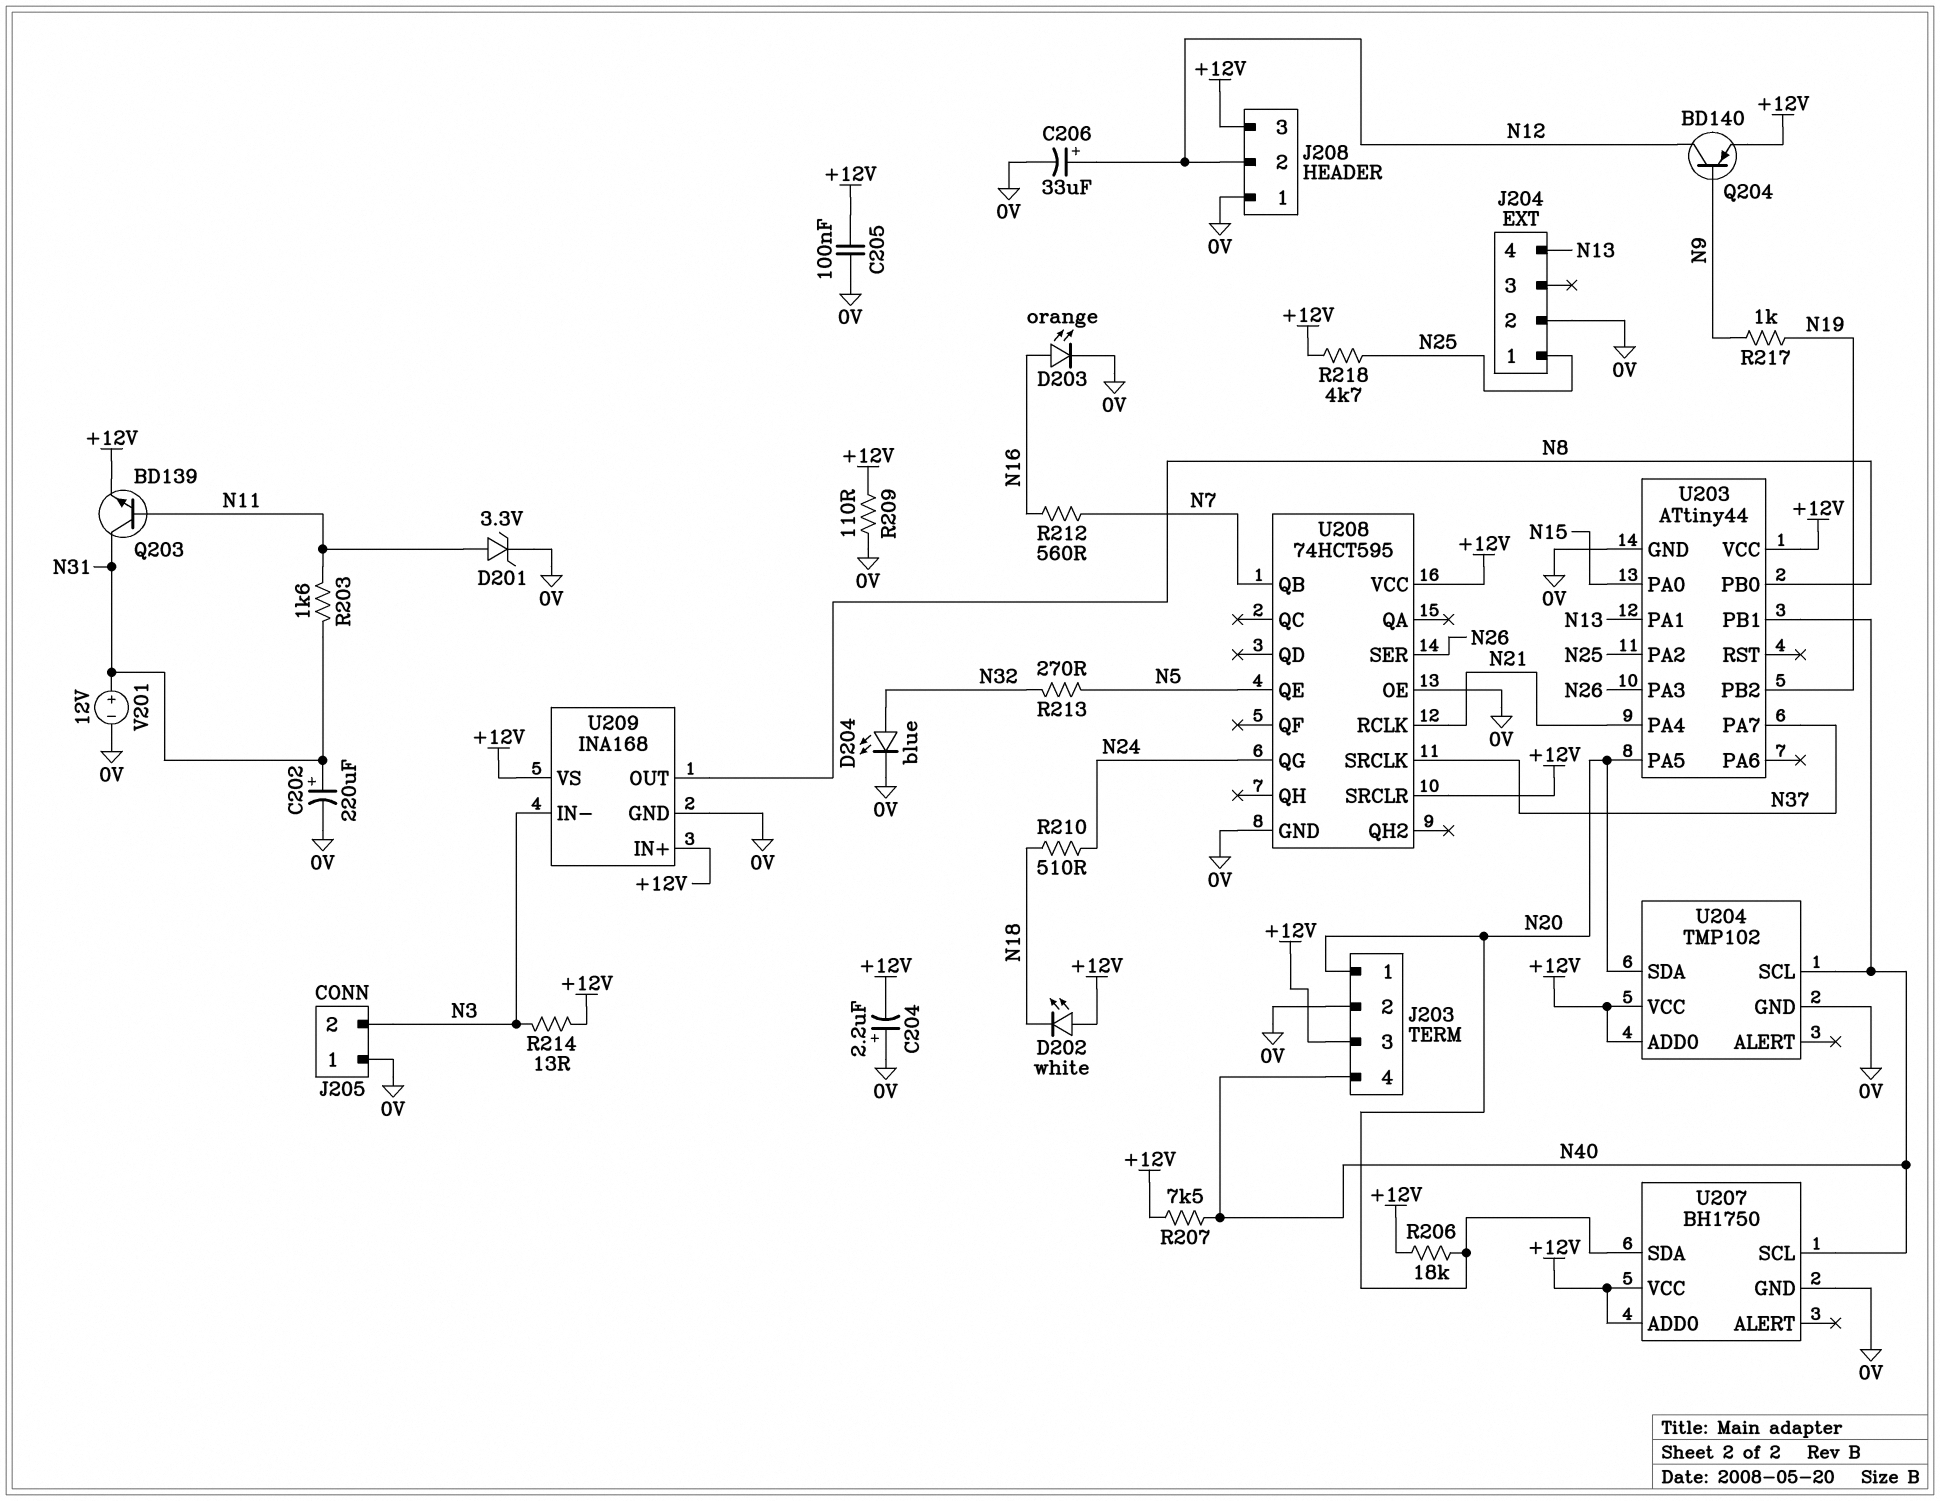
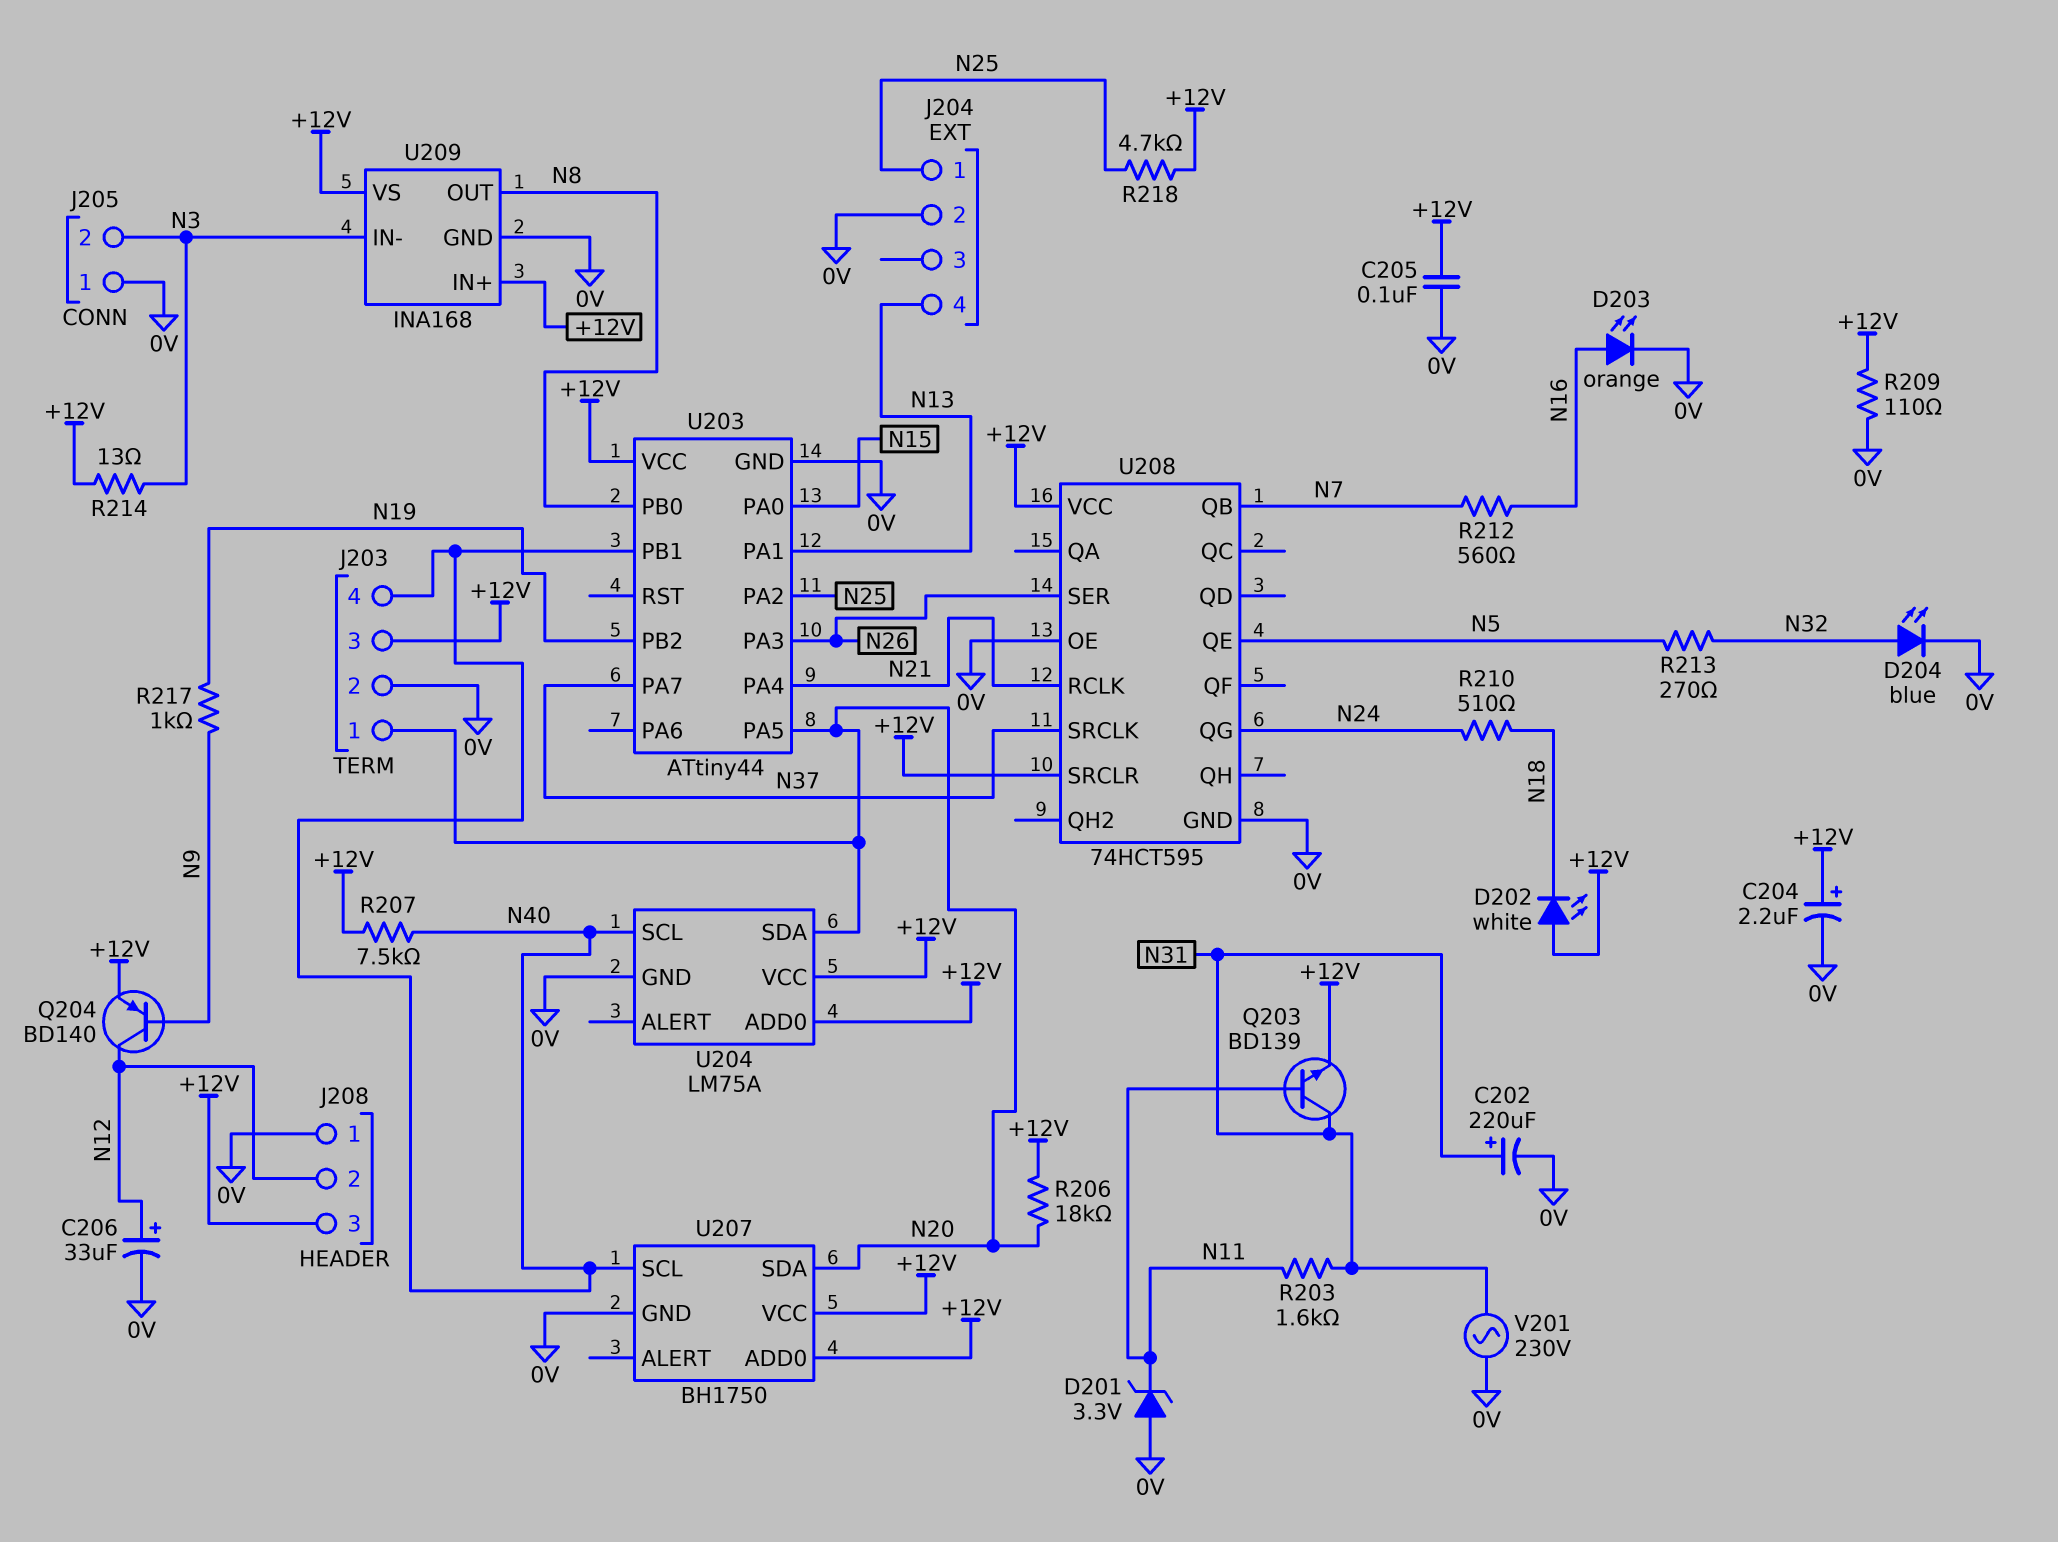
C204: 2.2uF (plus 0V, minus +12V) -> 2.2uF (plus +12V, minus 0V)
D201: zener 3.3V (A N11, K 0V) -> zener 3.3V (A 0V, K N11)
U204: TMP102 -> LM75A
V201: 12V (plus N31, minus 0V) -> AC 230V (0V, N31)

